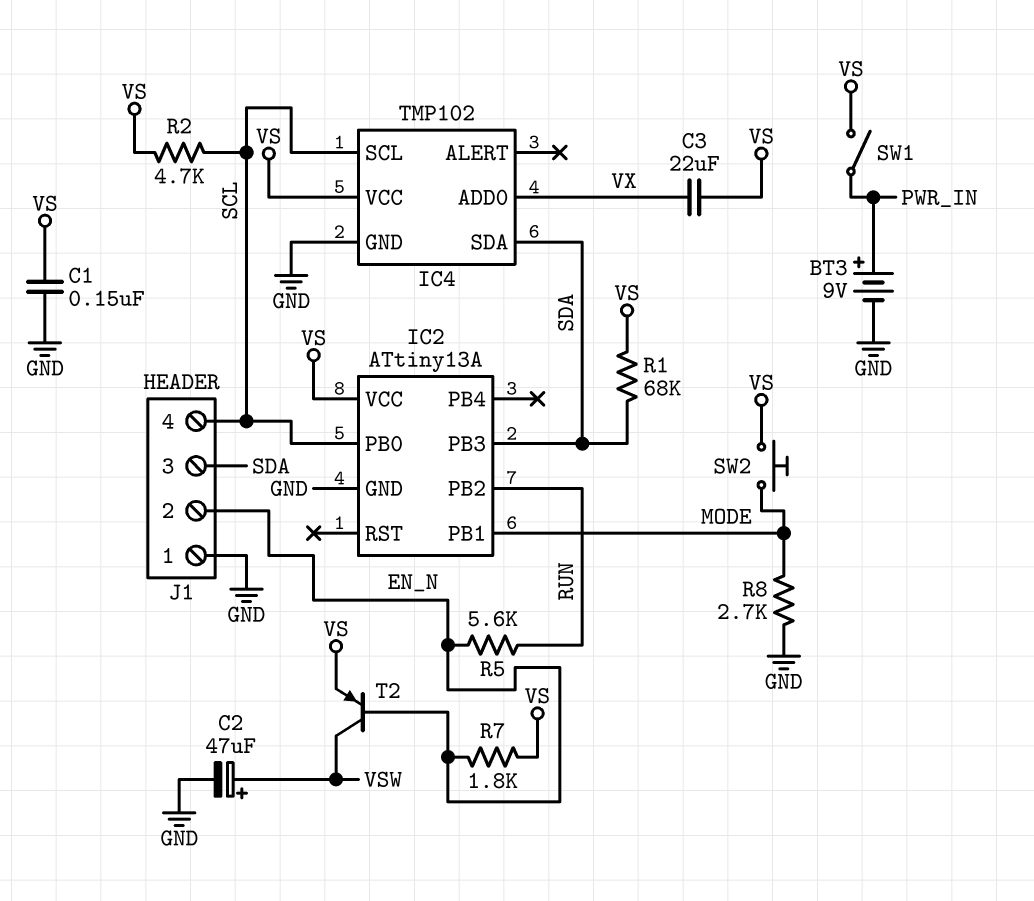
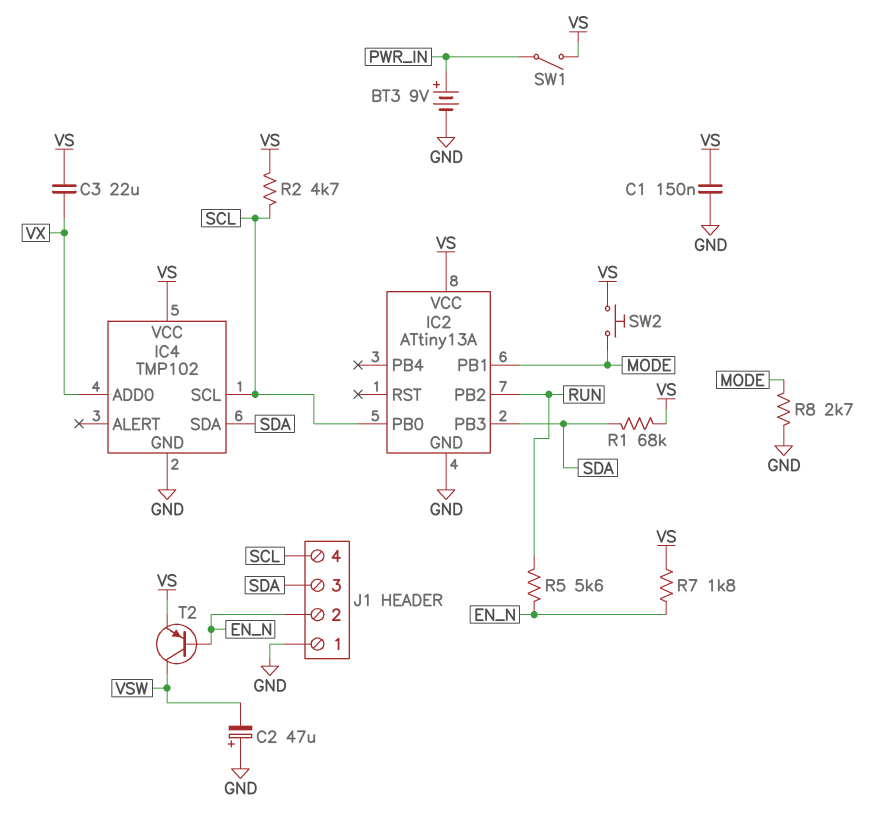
C2: 47uF (plus VSW, minus GND) -> 47uF (plus GND, minus VSW)

